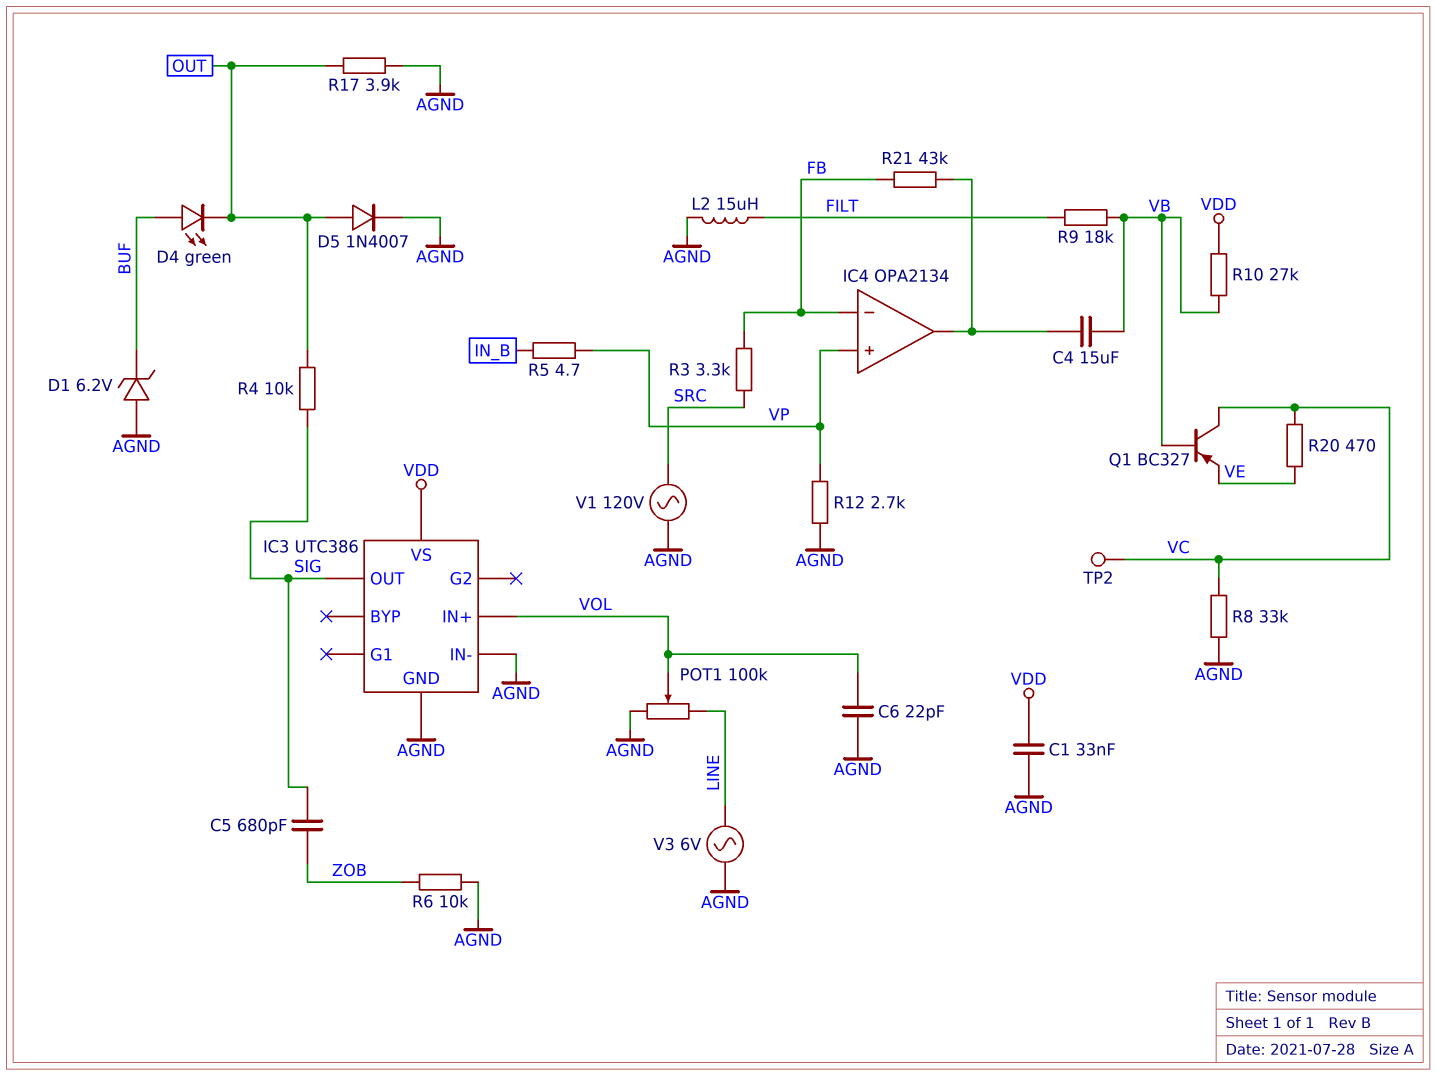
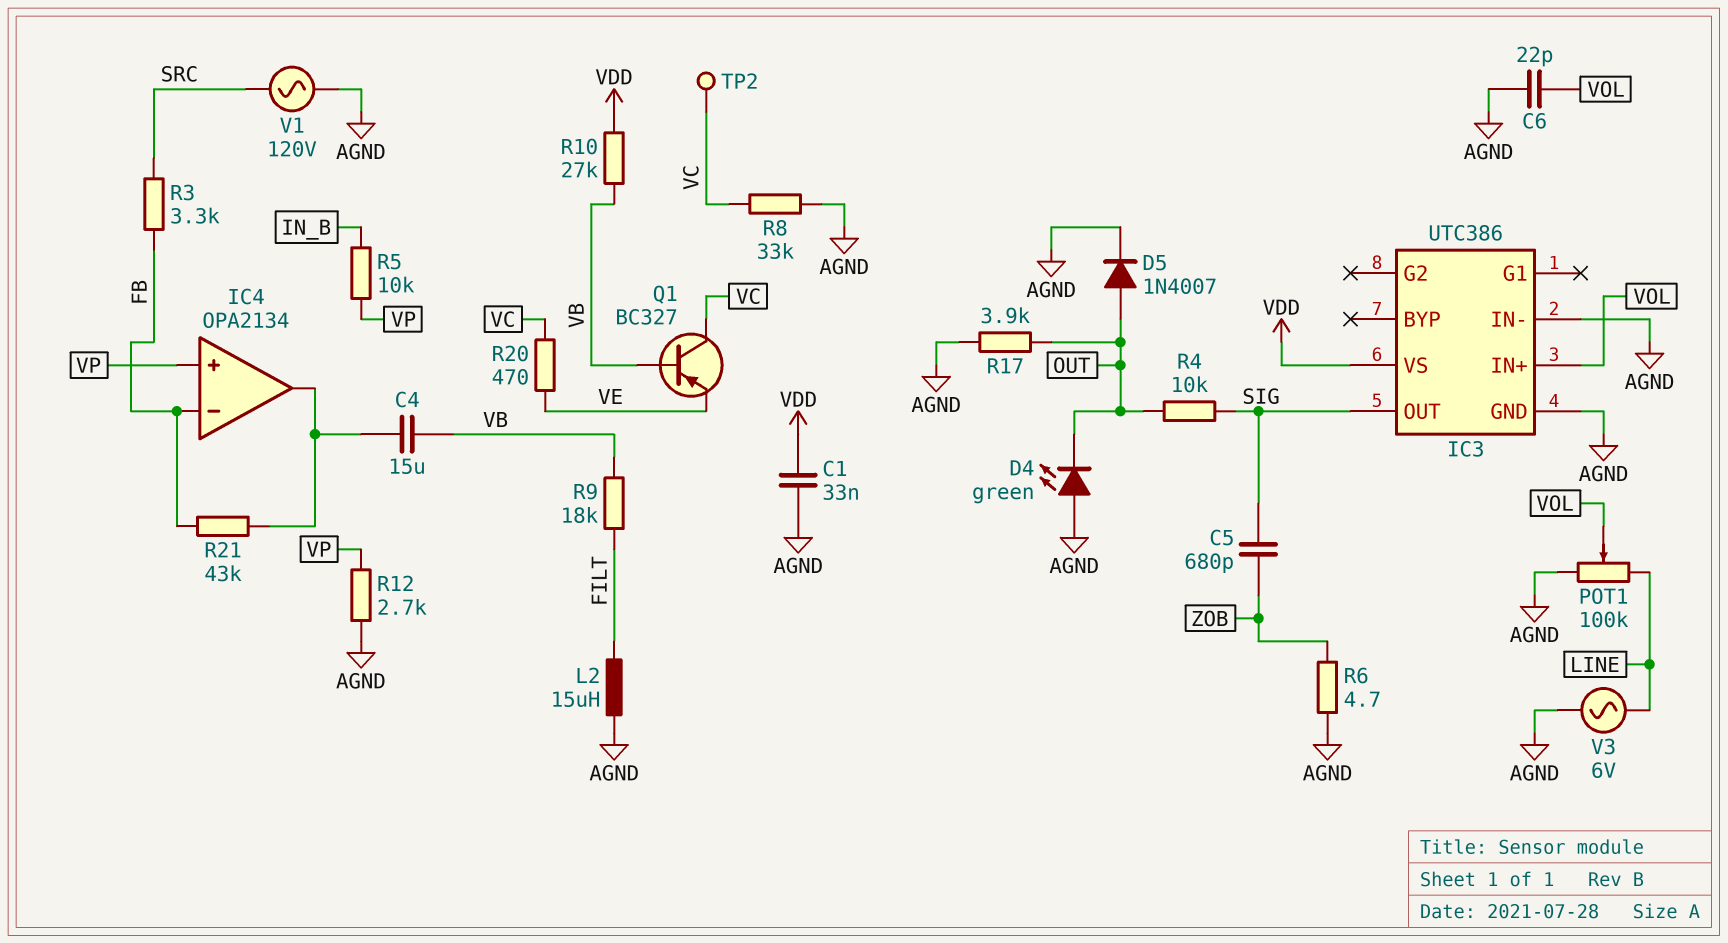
D1: zener 6.2V (A AGND, K BUF) -> none
D4: LED green (A BUF, K OUT) -> LED green (A AGND, K OUT)
R5: 4.7 (IN_B, VP) -> 10k (IN_B, VP)
R6: 10k (AGND, ZOB) -> 4.7 (AGND, ZOB)

